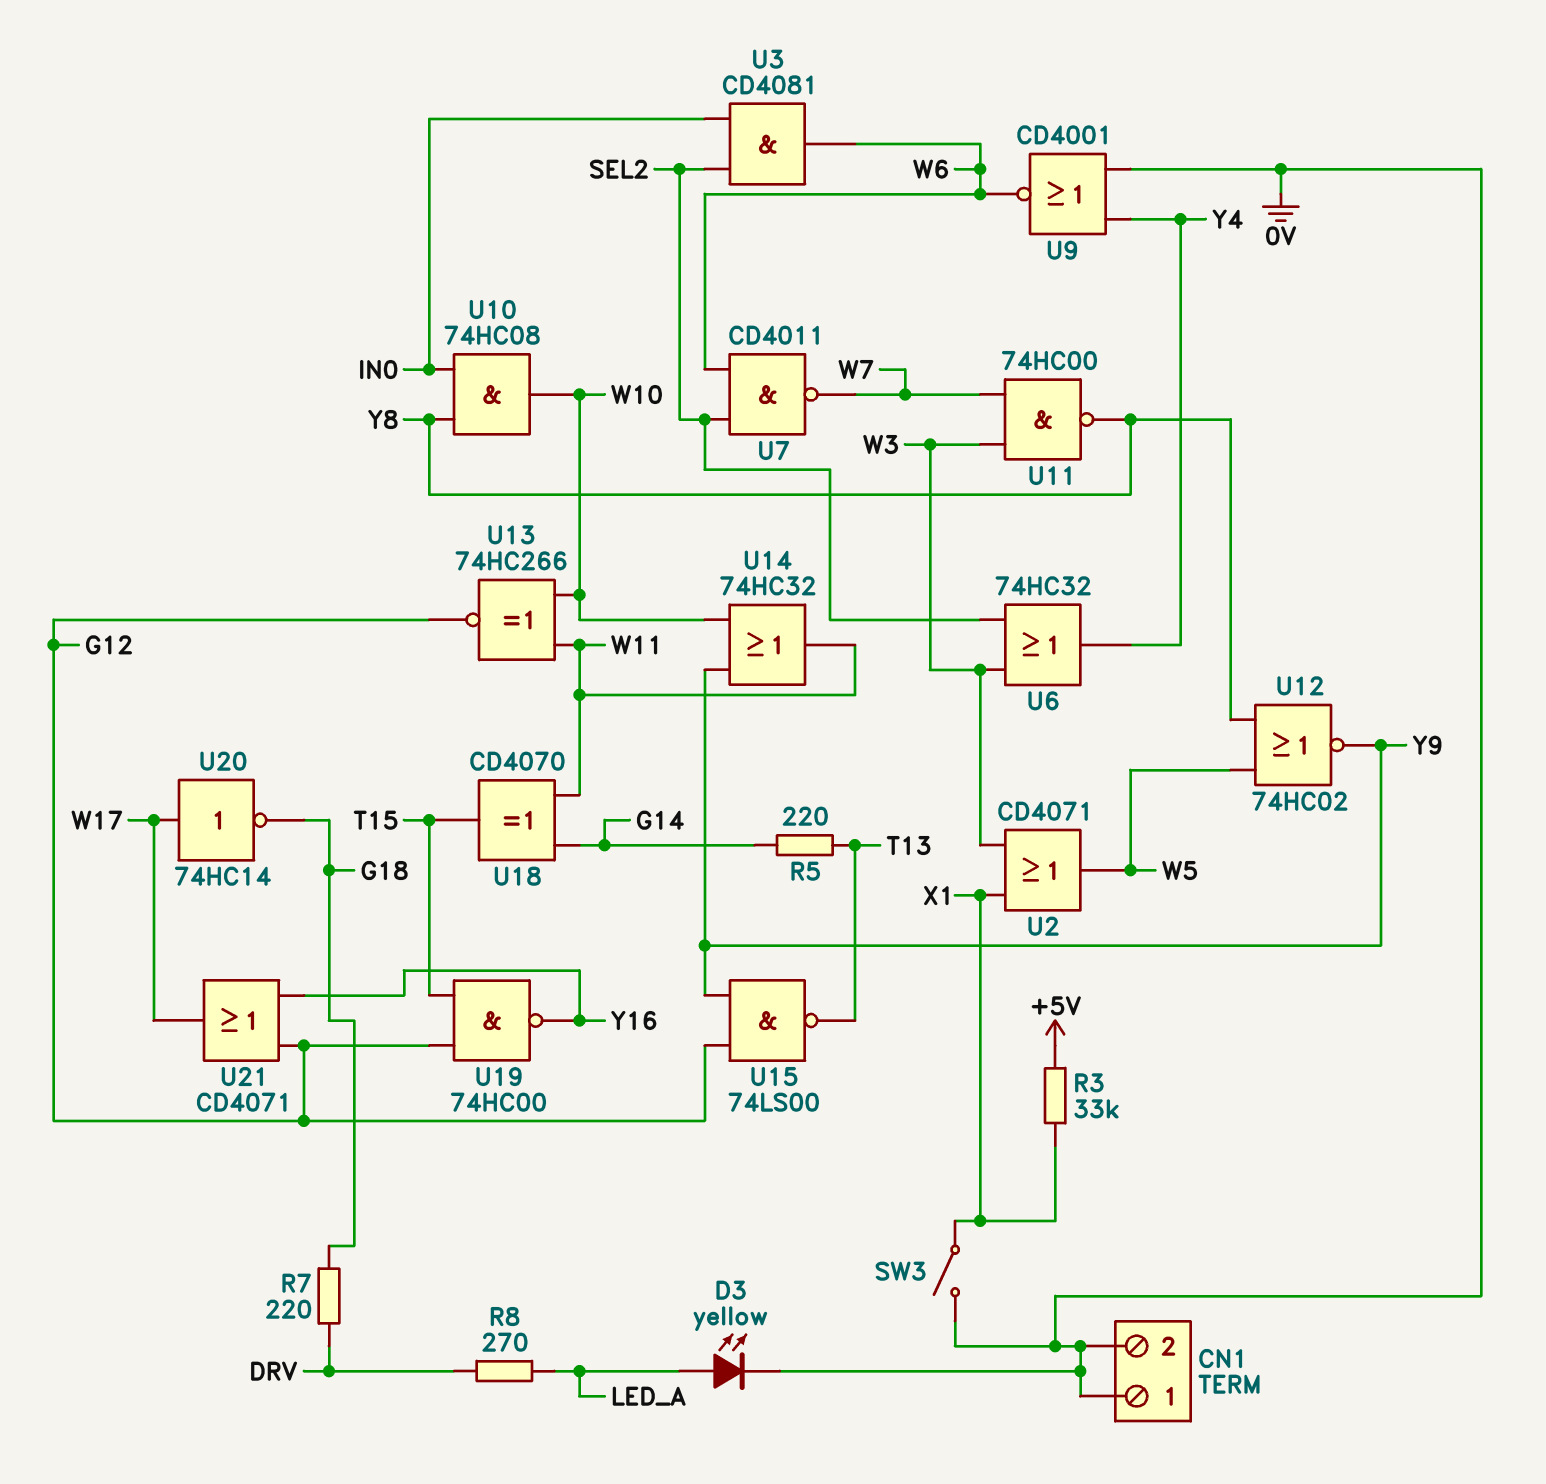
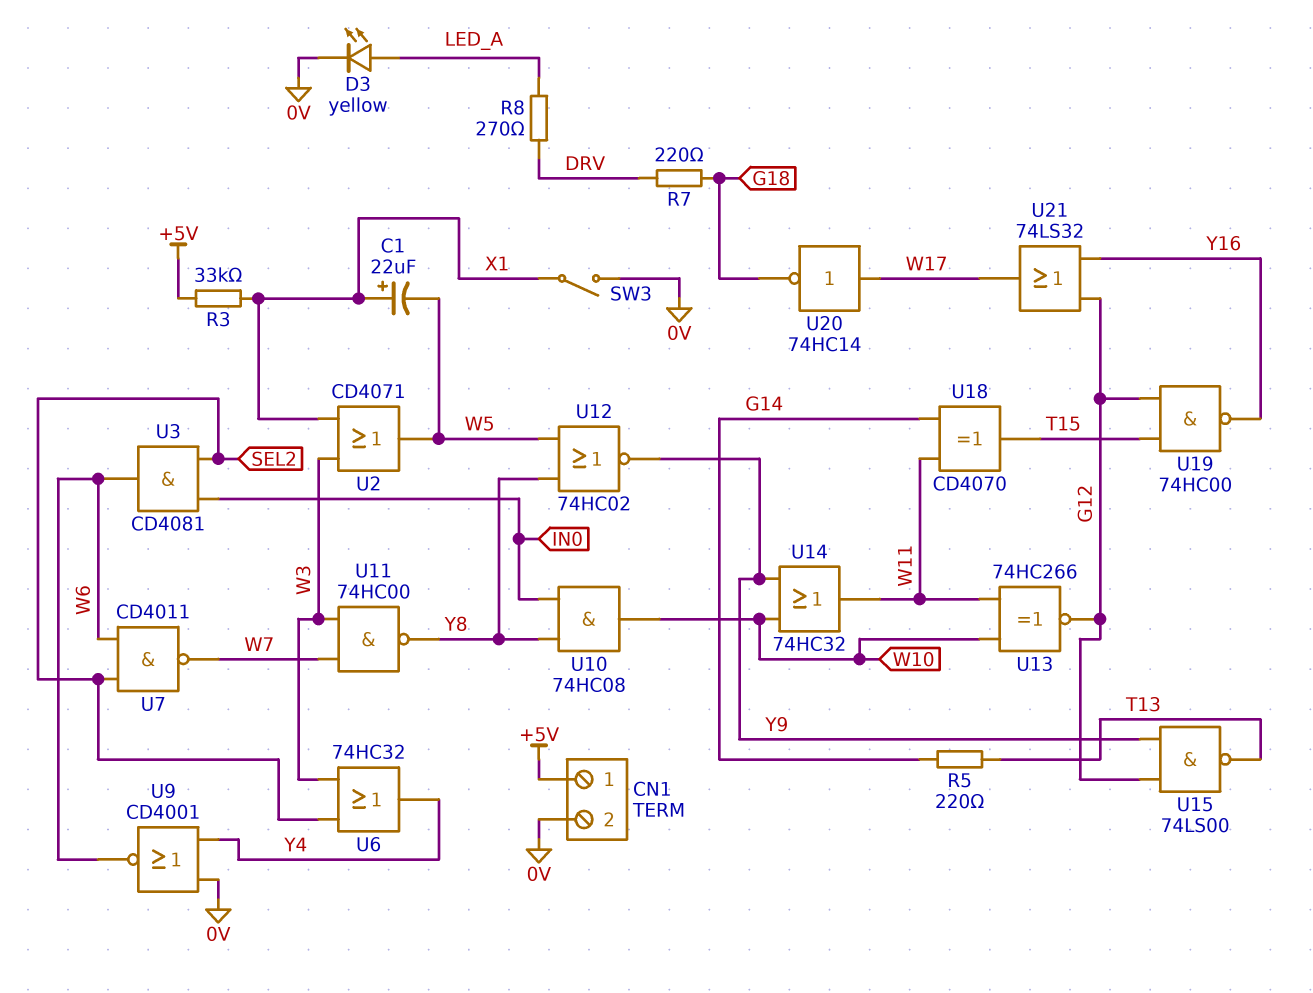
C1: none -> 22uF (plus X1, minus W5)
CN1 pin 1: 0V -> +5V
U21: OR CD4071 (in G12, in Y16, out W17) -> OR 74LS32 (in G12, in Y16, out W17)

